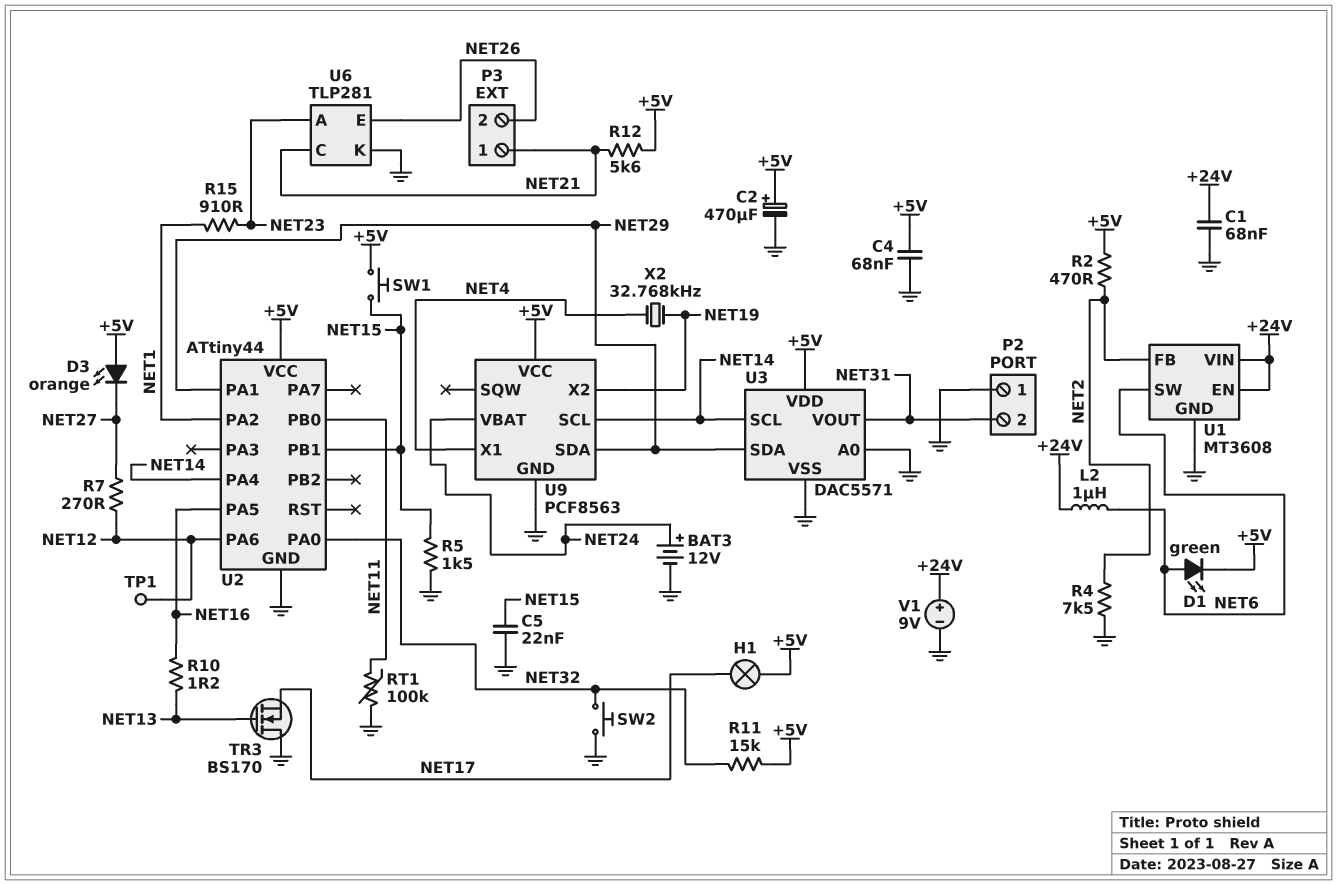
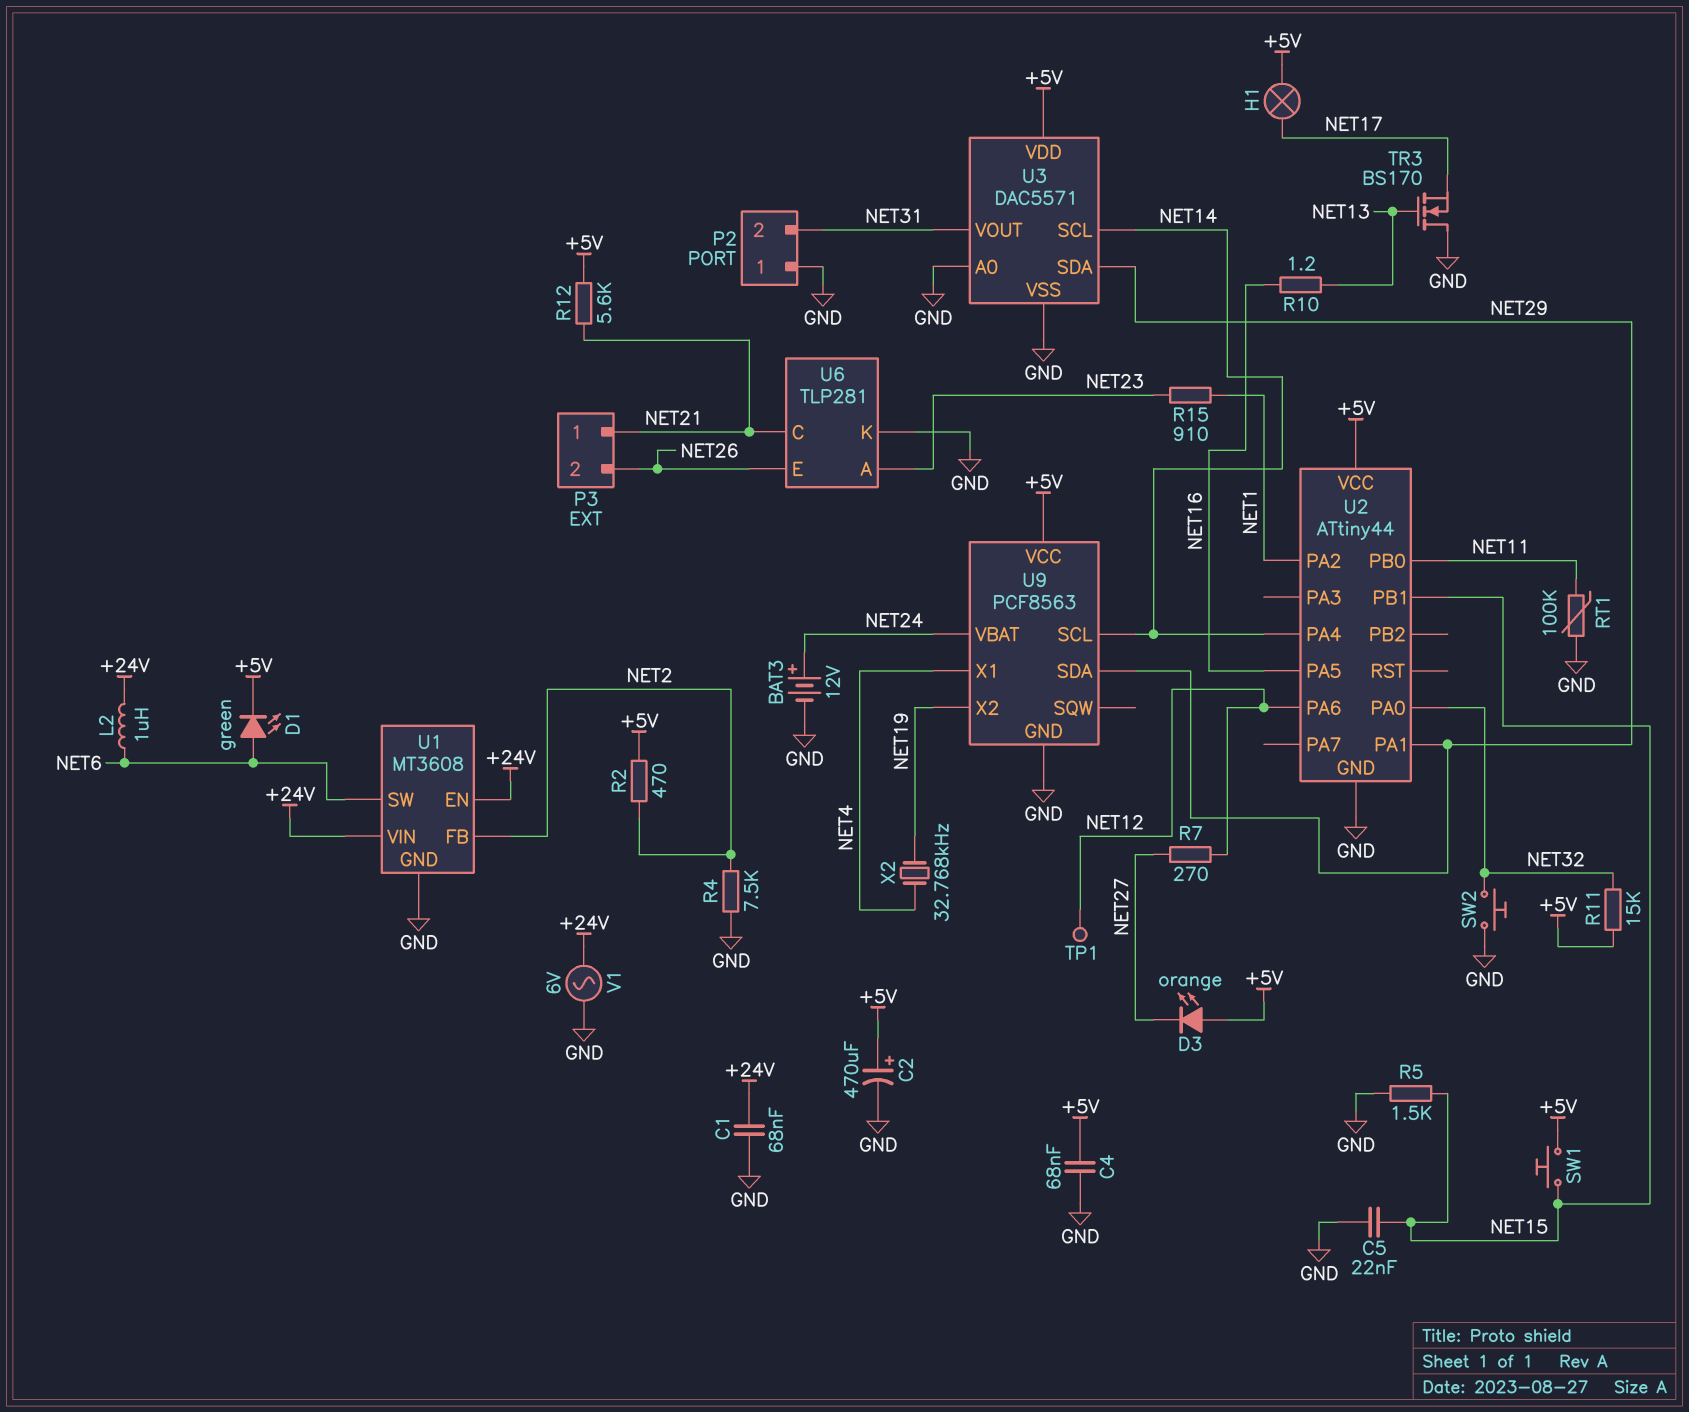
V1: 9V (plus +24V, minus GND) -> AC 6V (+24V, GND)

